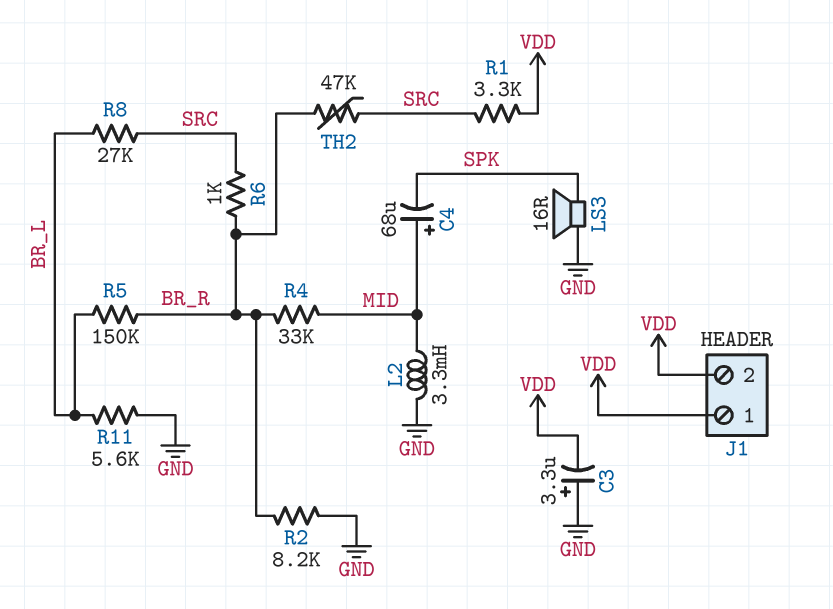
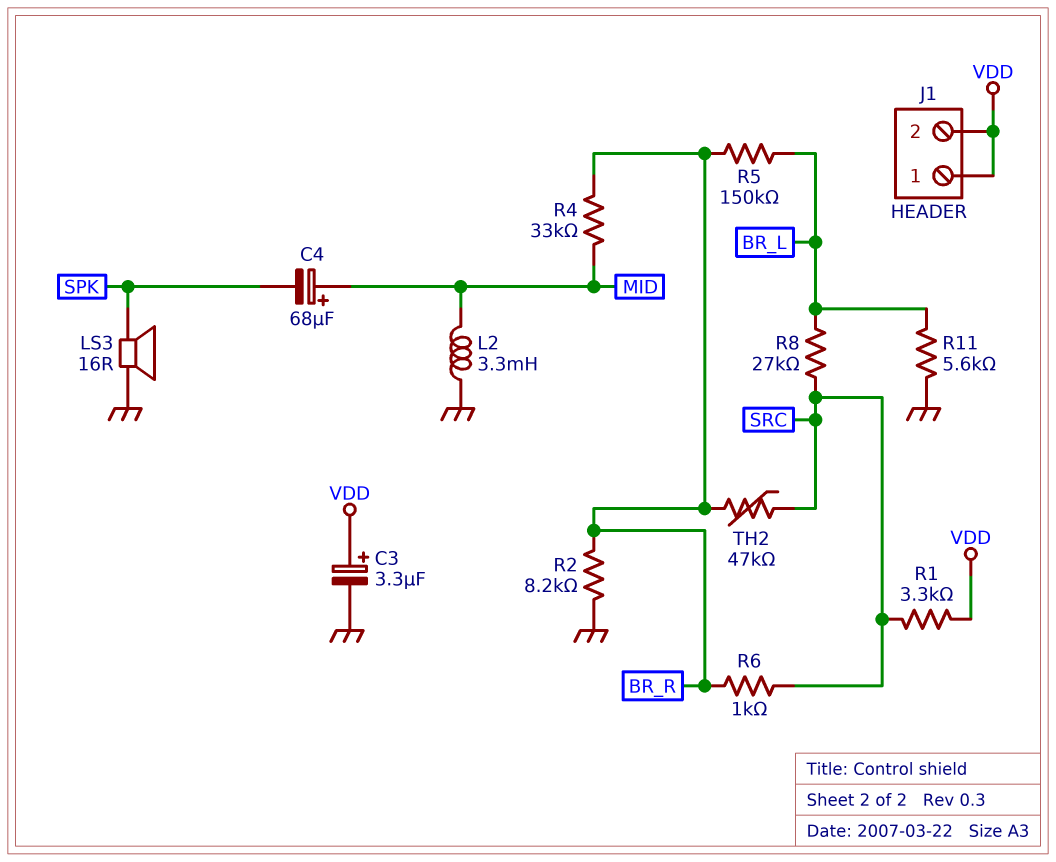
C3: 3.3uF (plus GND, minus VDD) -> 3.3uF (plus VDD, minus GND)

